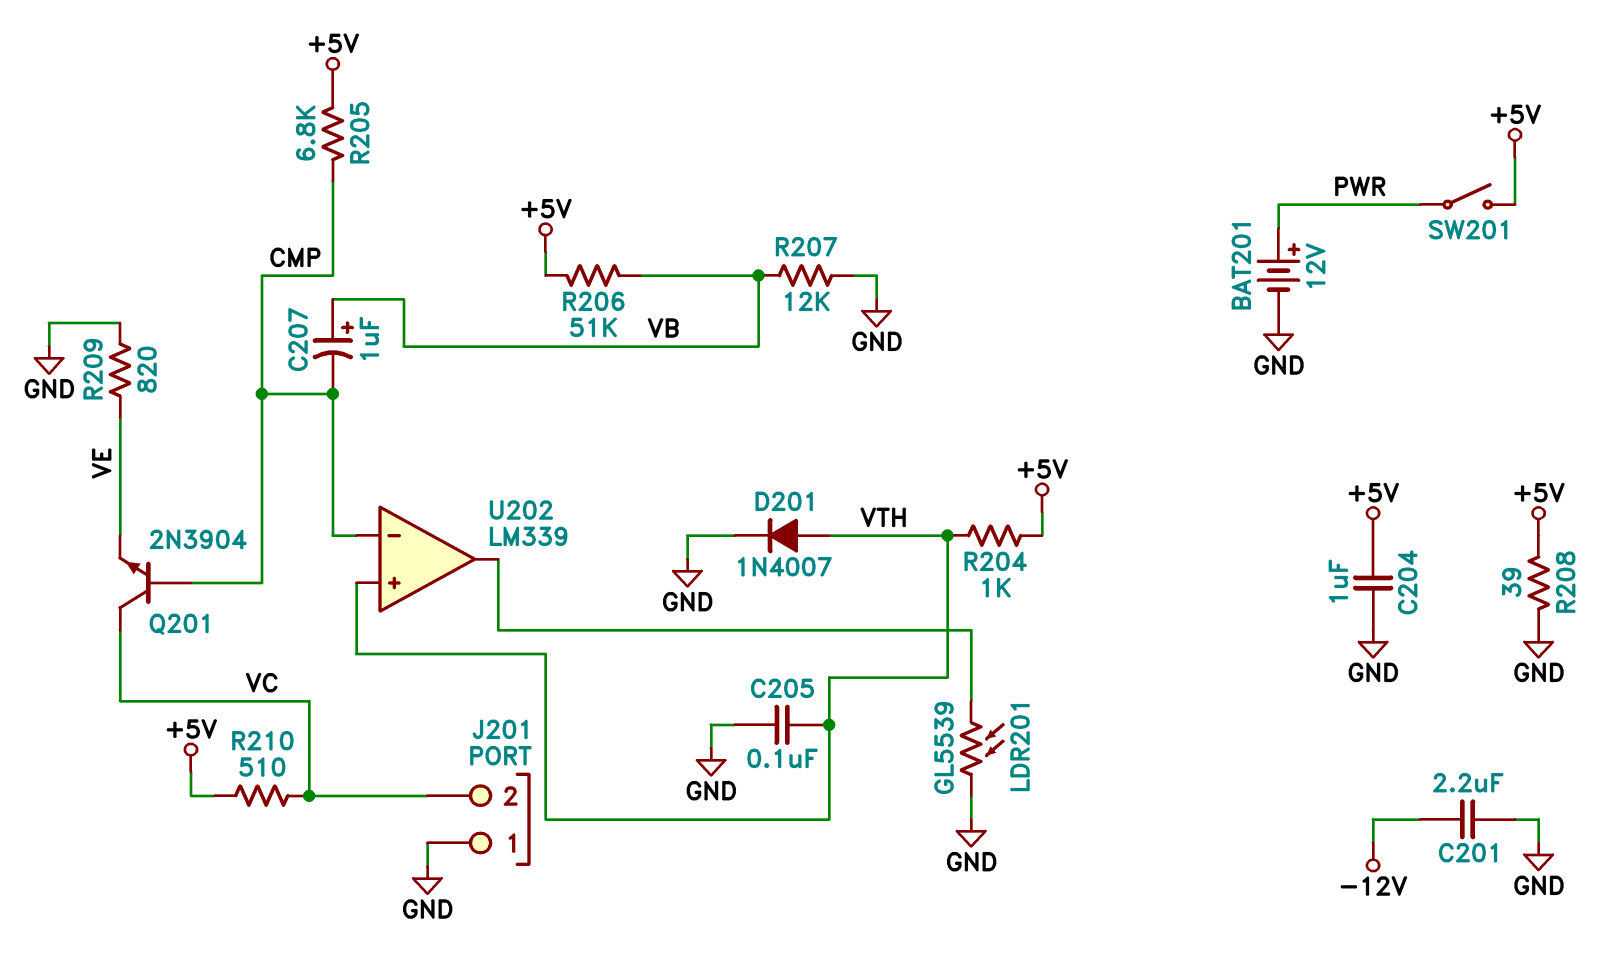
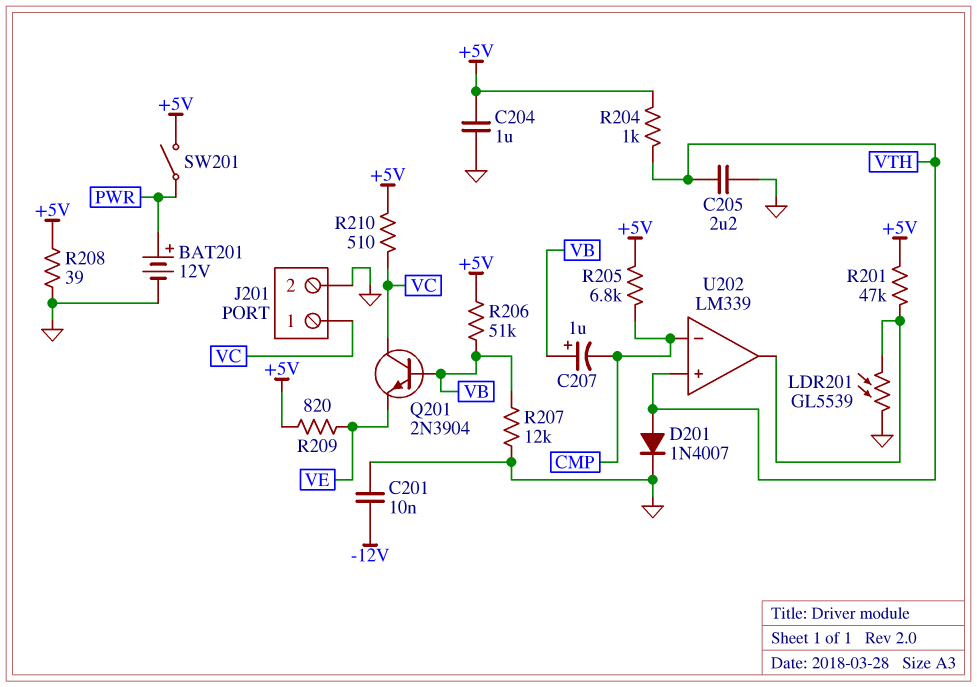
C201: 2.2uF (-12V, GND) -> 10nF (-12V, GND)
C205: 100nF (GND, VTH) -> 2.2uF (GND, VTH)
J201 pin 1: GND -> VC
J201 pin 2: VC -> GND
Q201: NPN 2N3904 (B CMP, C VC, E VE) -> NPN 2N3904 (B VB, C VC, E VE)
R201: none -> 47k (+5V, U202/out)
R209: 820 (GND, VE) -> 820 (+5V, VE)

